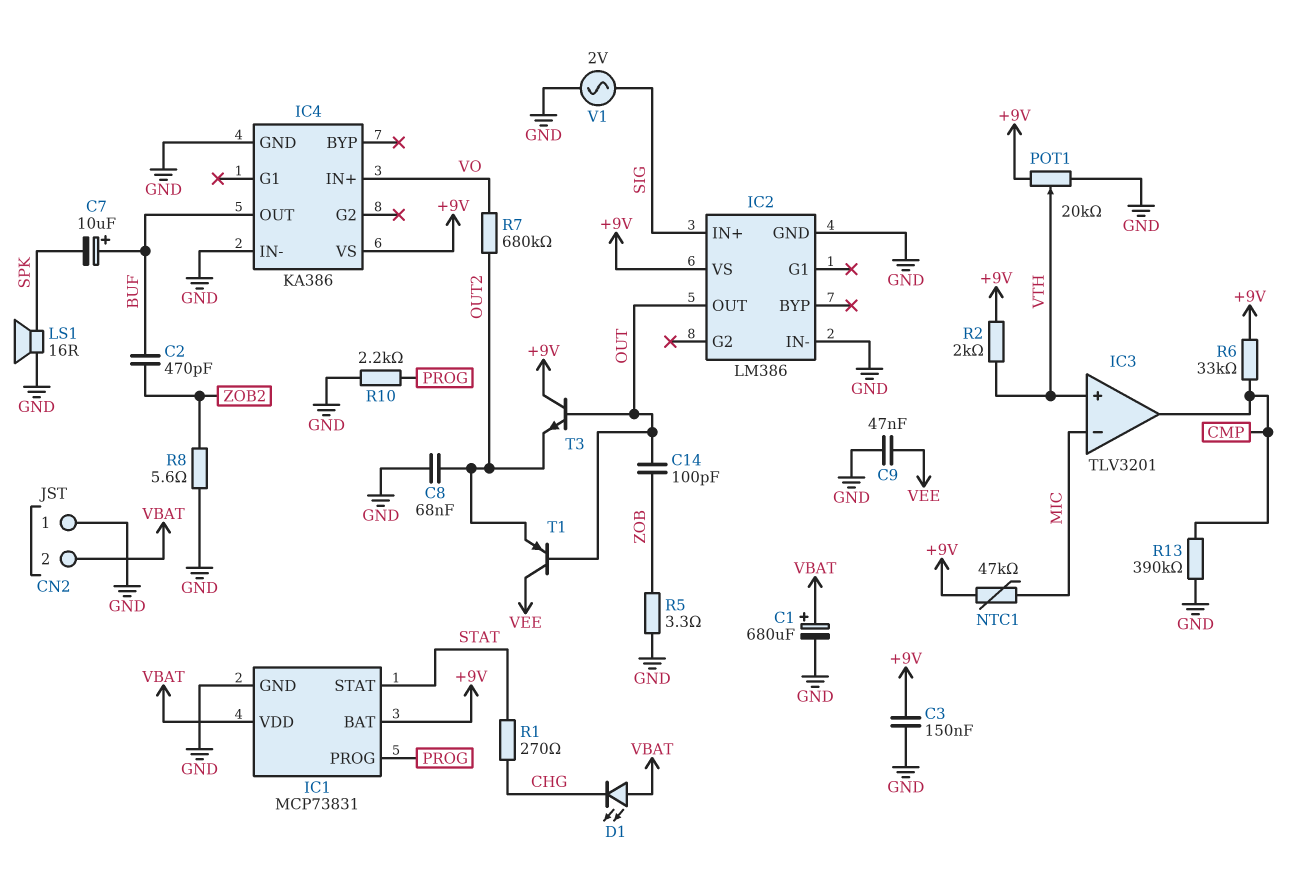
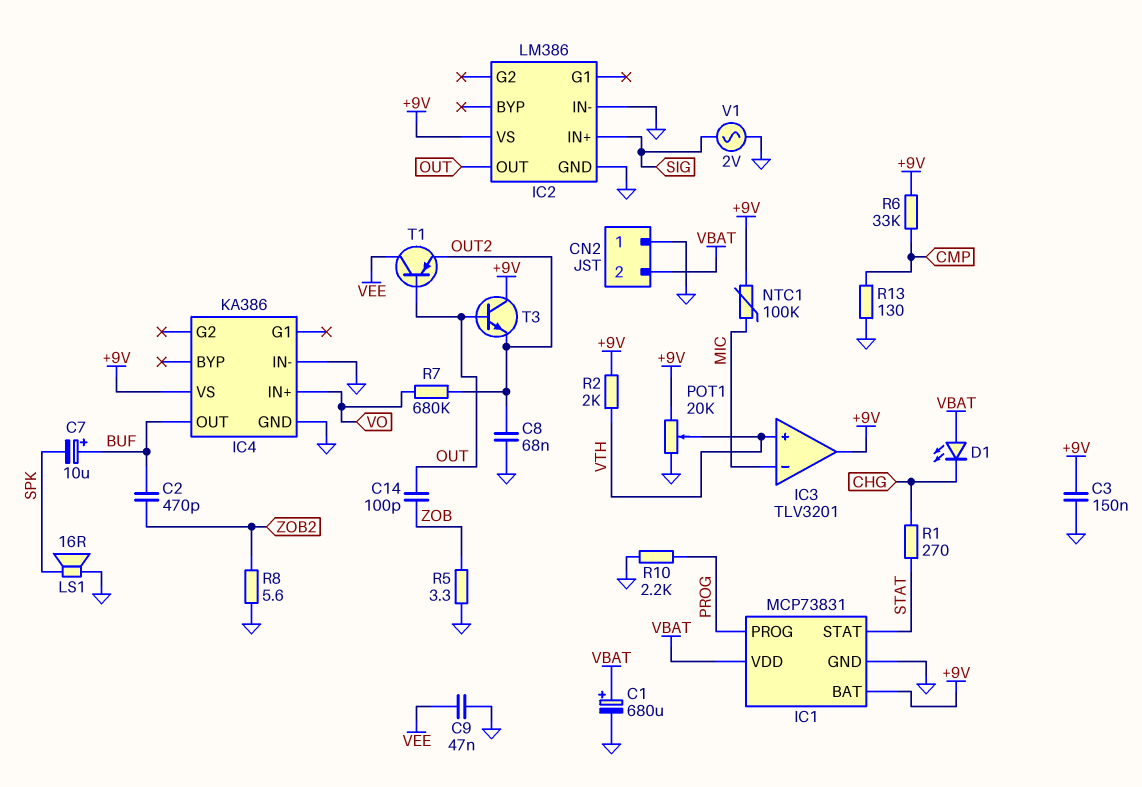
IC3 pin out: CMP -> +9V
NTC1: 47k (+9V, MIC) -> 100k (+9V, MIC)
R13: 390k (CMP, GND) -> 130 (CMP, GND)

